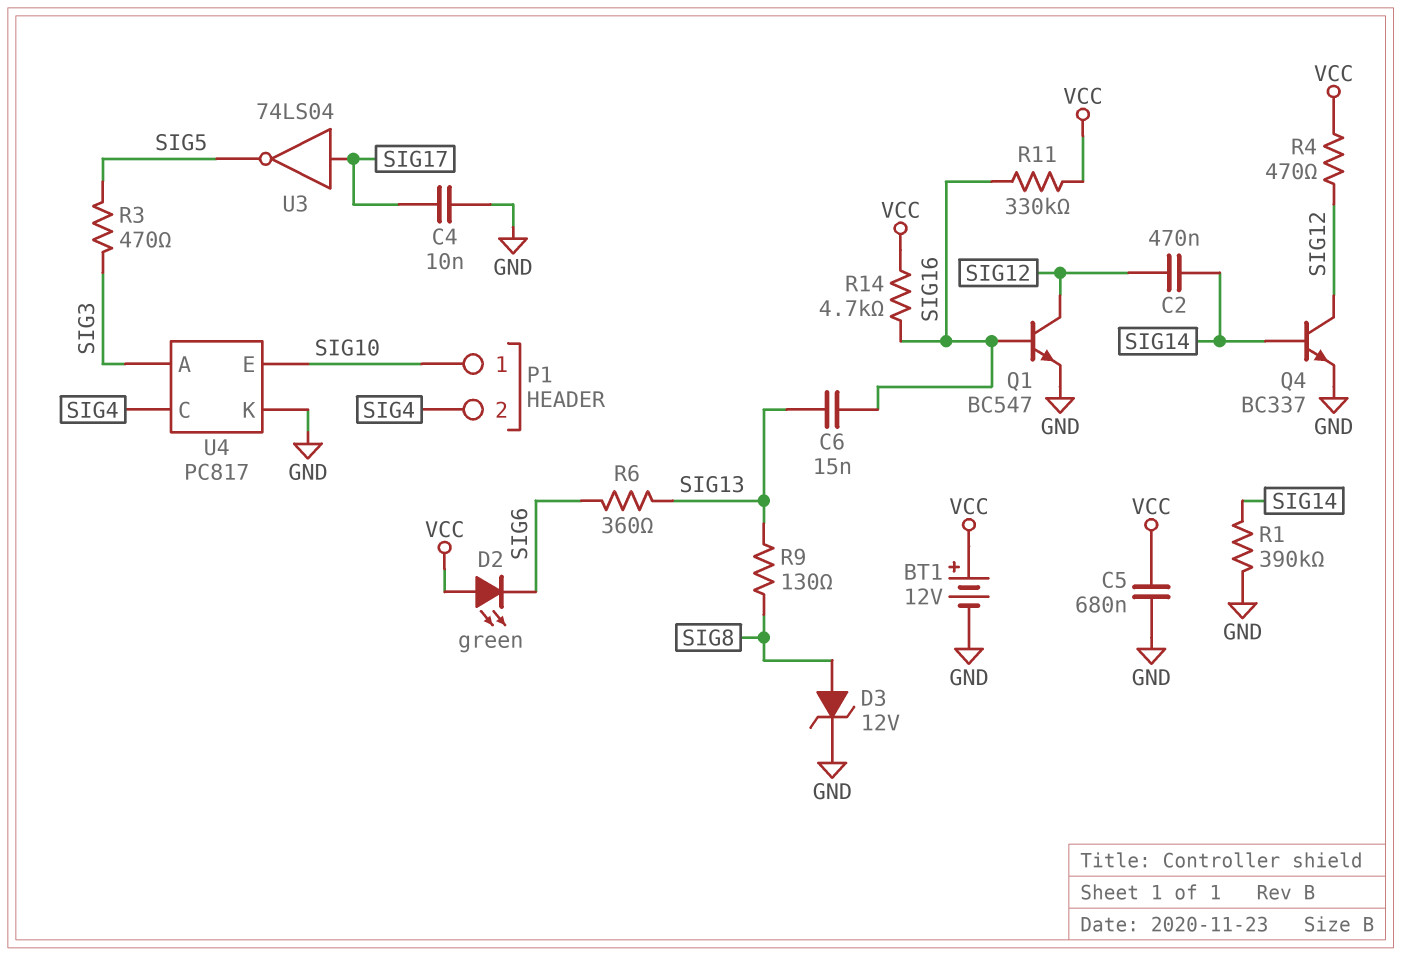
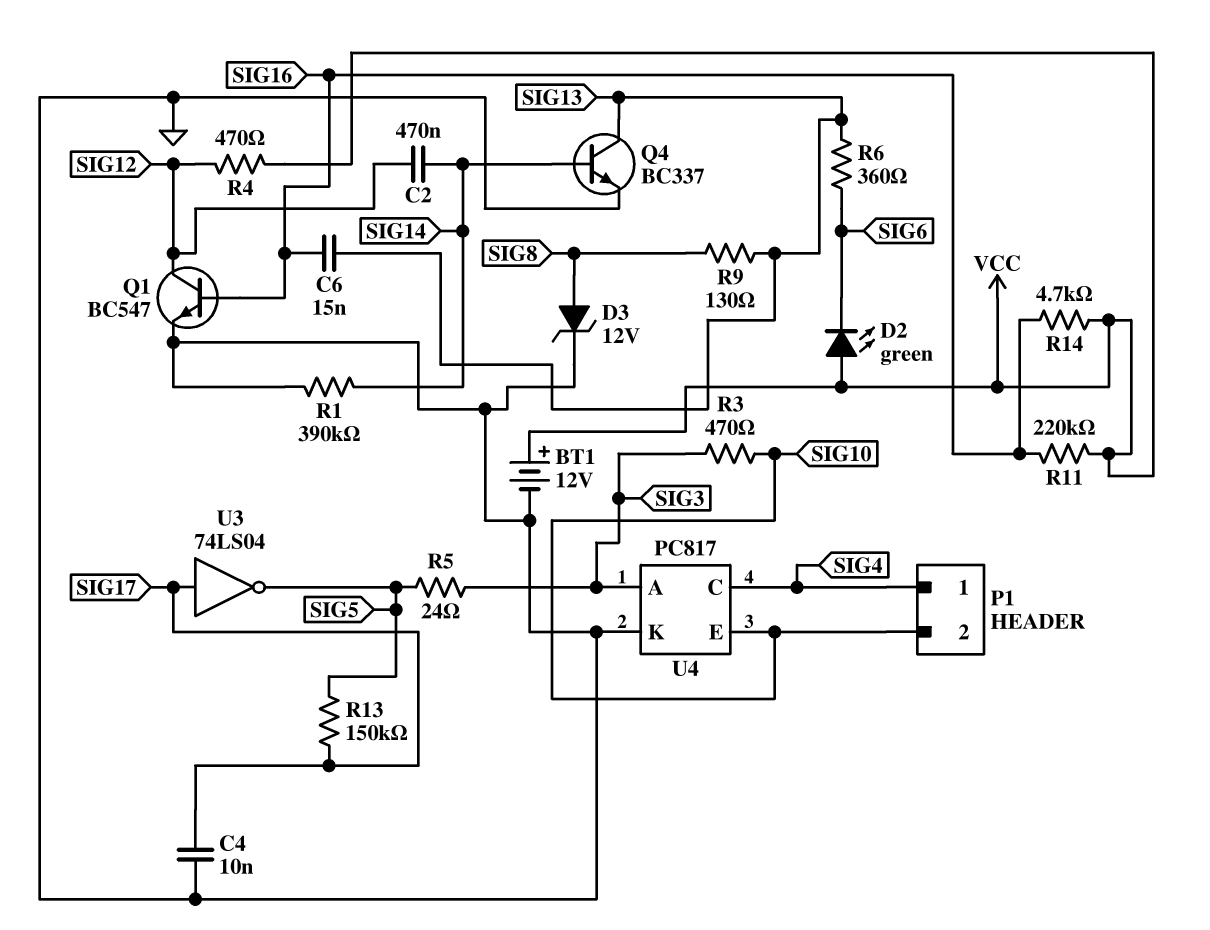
C5: 680nF (GND, VCC) -> none
P1 pin 1: SIG10 -> SIG4
P1 pin 2: SIG4 -> SIG10
Q4: NPN BC337 (B SIG14, C SIG12, E GND) -> NPN BC337 (B SIG14, C SIG13, E GND)
R3: 470 (SIG3, SIG5) -> 470 (SIG3, SIG10)
R5: none -> 24 (SIG3, SIG5)
R11: 330k (SIG16, VCC) -> 220k (SIG16, VCC)
R13: none -> 150k (SIG5, SIG17)

